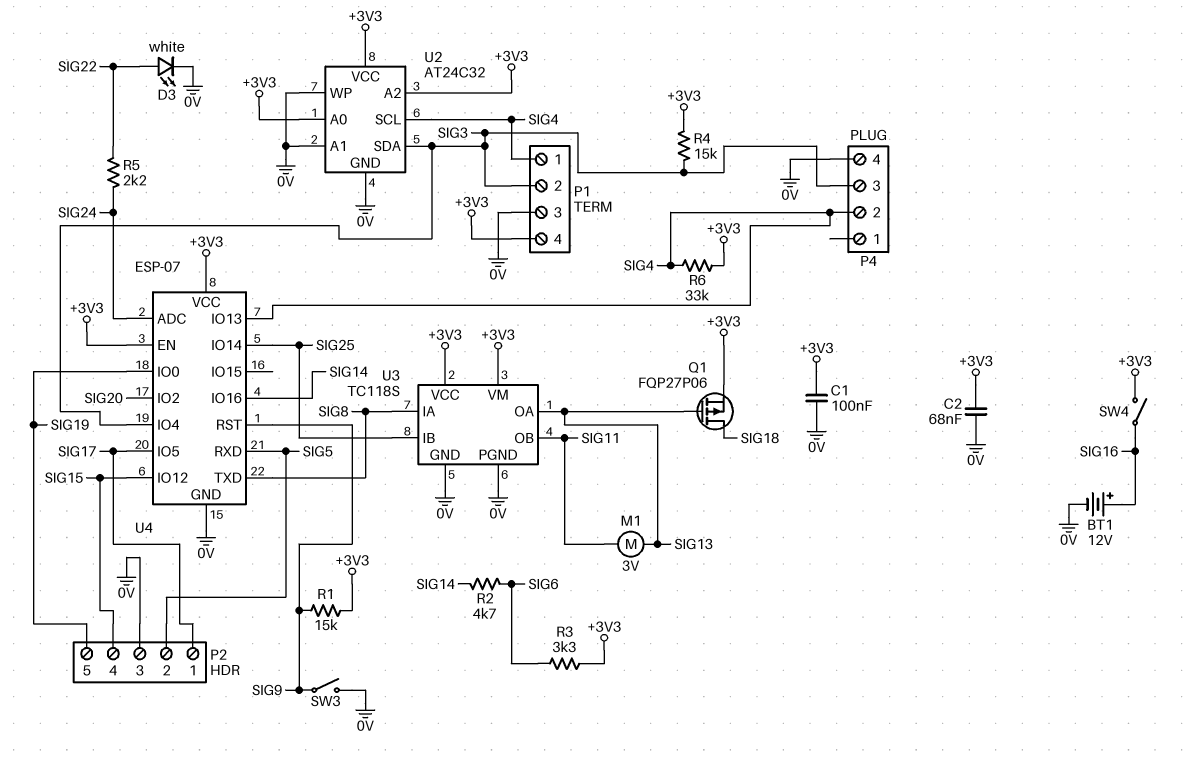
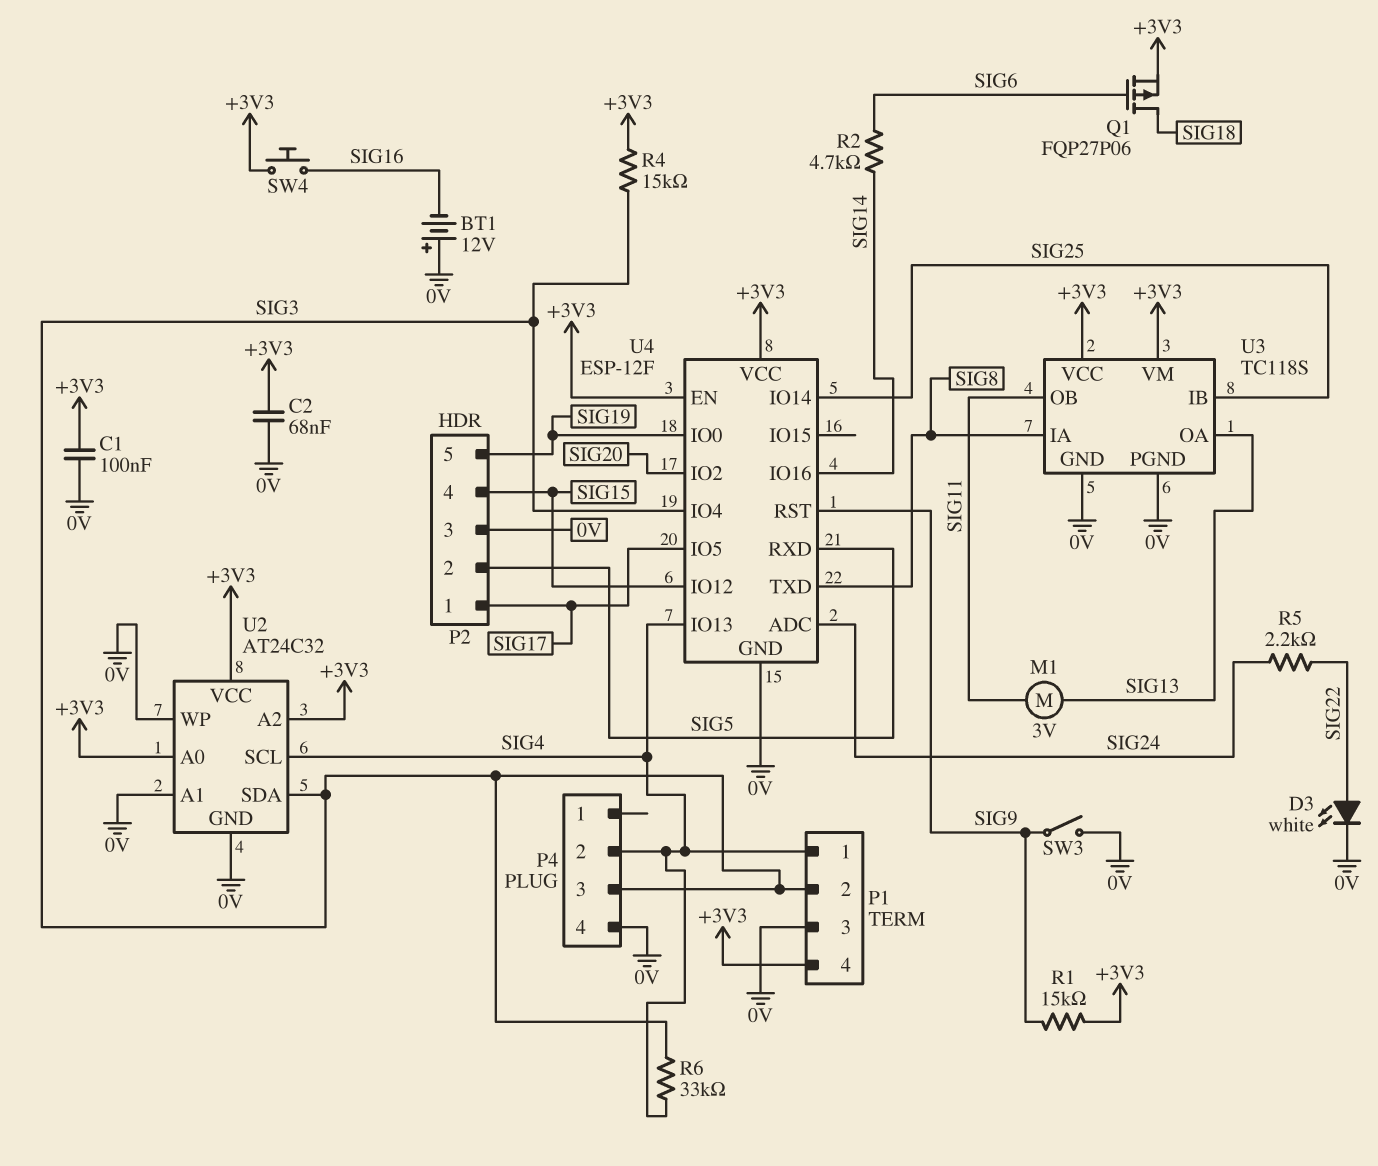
BT1: 12V (plus SIG16, minus 0V) -> 12V (plus 0V, minus SIG16)
Q1: PMOS FQP27P06 (G SIG13, D SIG18, S +3V3) -> PMOS FQP27P06 (G SIG6, D SIG18, S +3V3)
R3: 3.3k (+3V3, SIG6) -> none
R6: 33k (+3V3, SIG4) -> 33k (SIG3, SIG4)
SW4: switch (+3V3, SIG16) -> button (+3V3, SIG16)
U4: ESP-07 -> ESP-12F

